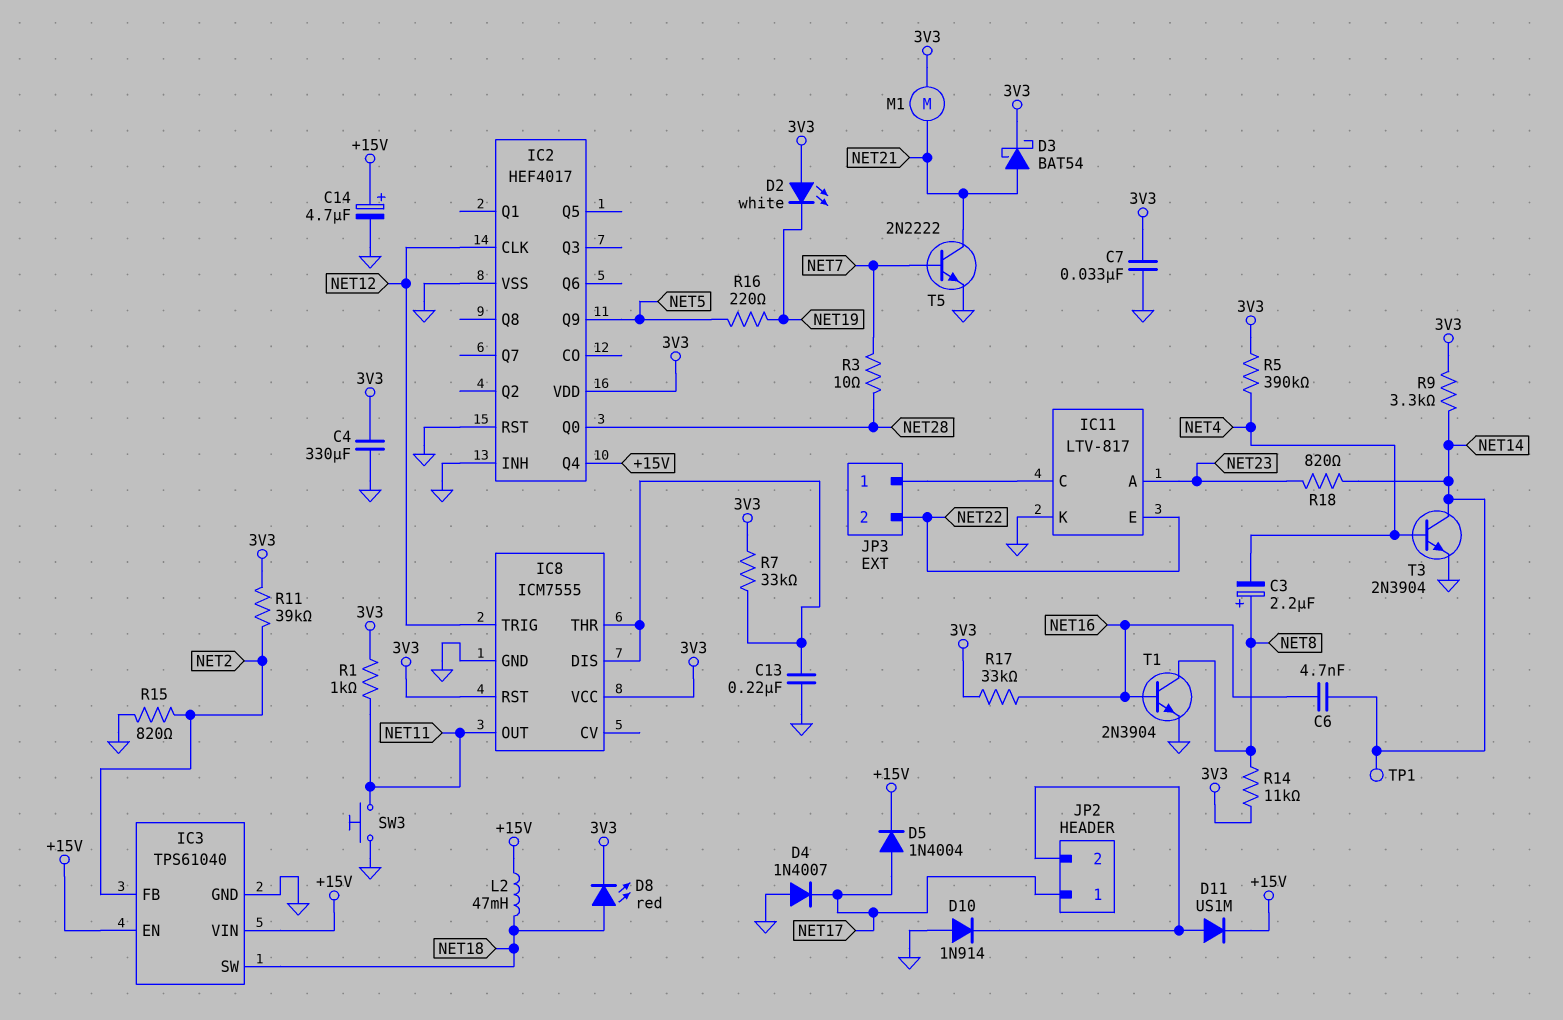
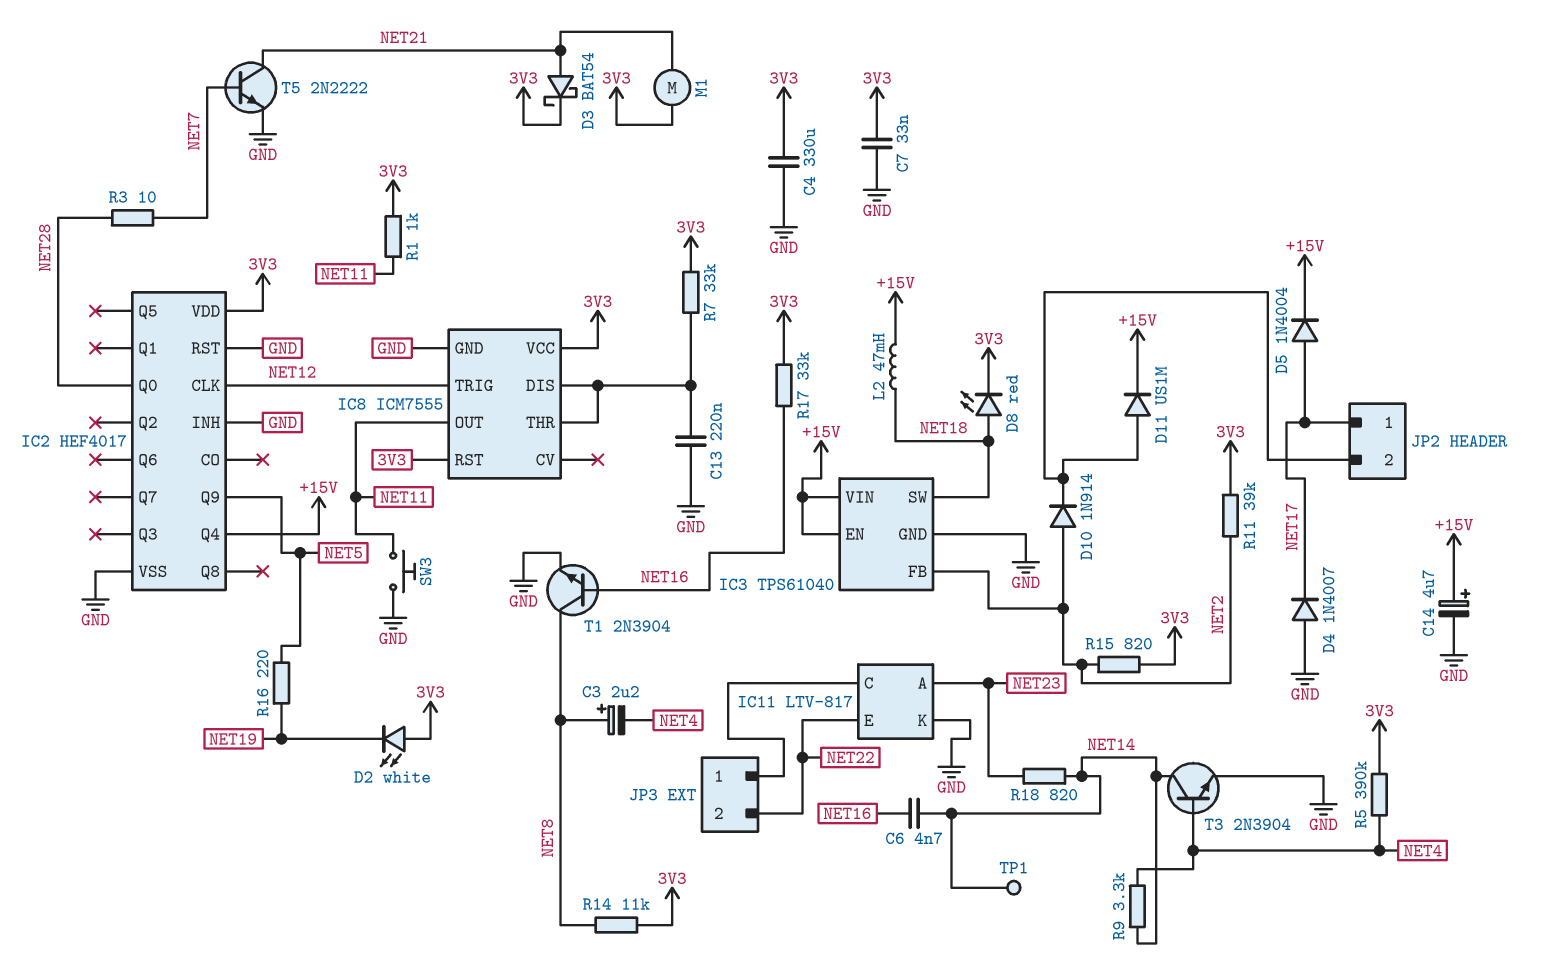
D10: diode 1N914 (A GND, K JP2/2) -> diode 1N914 (A NET2, K JP2/2)
R9: 3.3k (3V3, NET14) -> 3.3k (NET4, NET14)
R15: 820 (GND, NET2) -> 820 (3V3, NET2)

